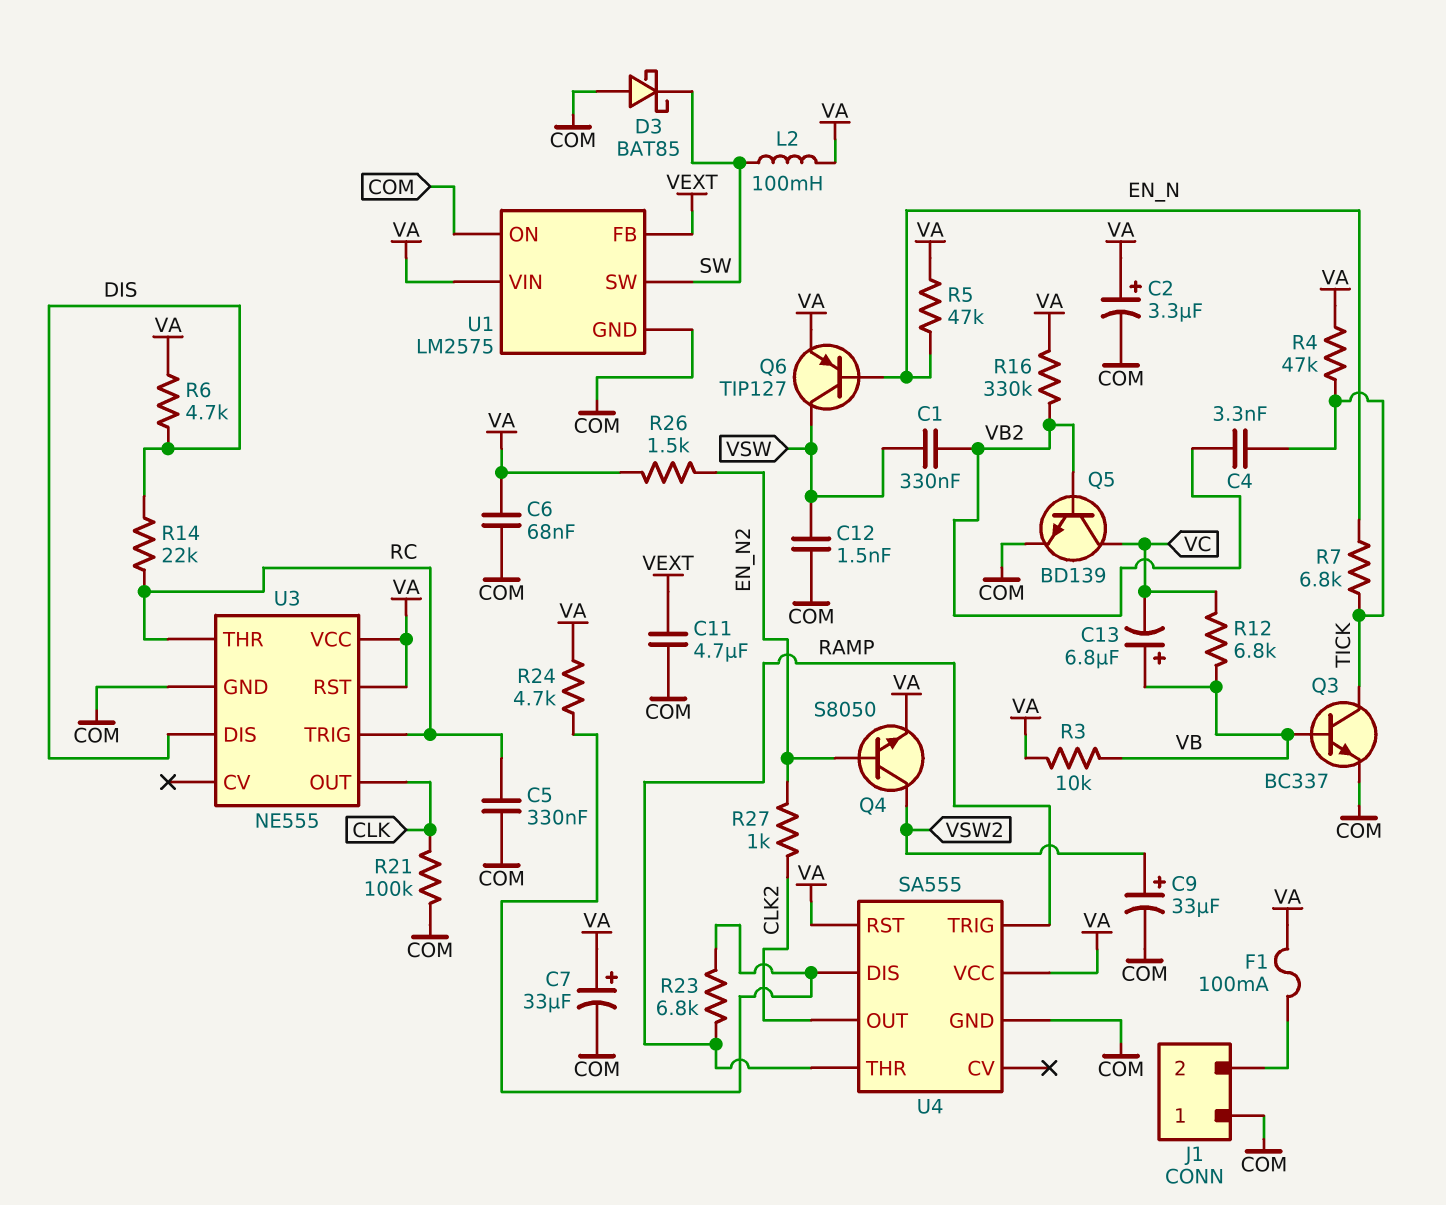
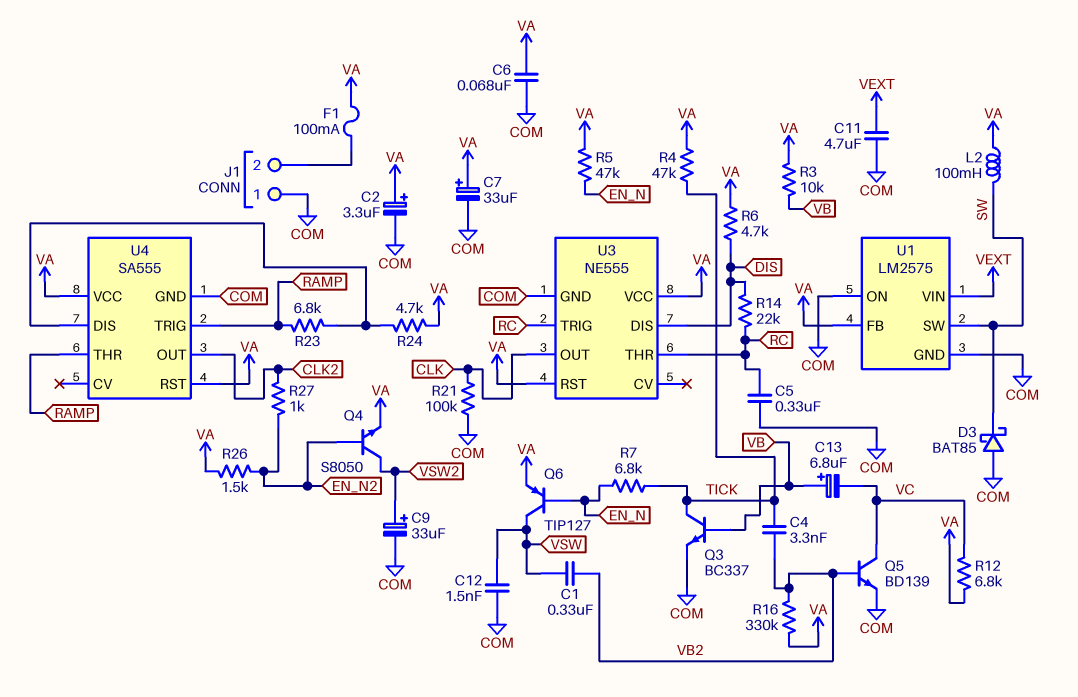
R12: 6.8k (VB, VC) -> 6.8k (VA, VC)
U1 pin FB: VEXT -> VA
U1 pin VIN: VA -> VEXT

